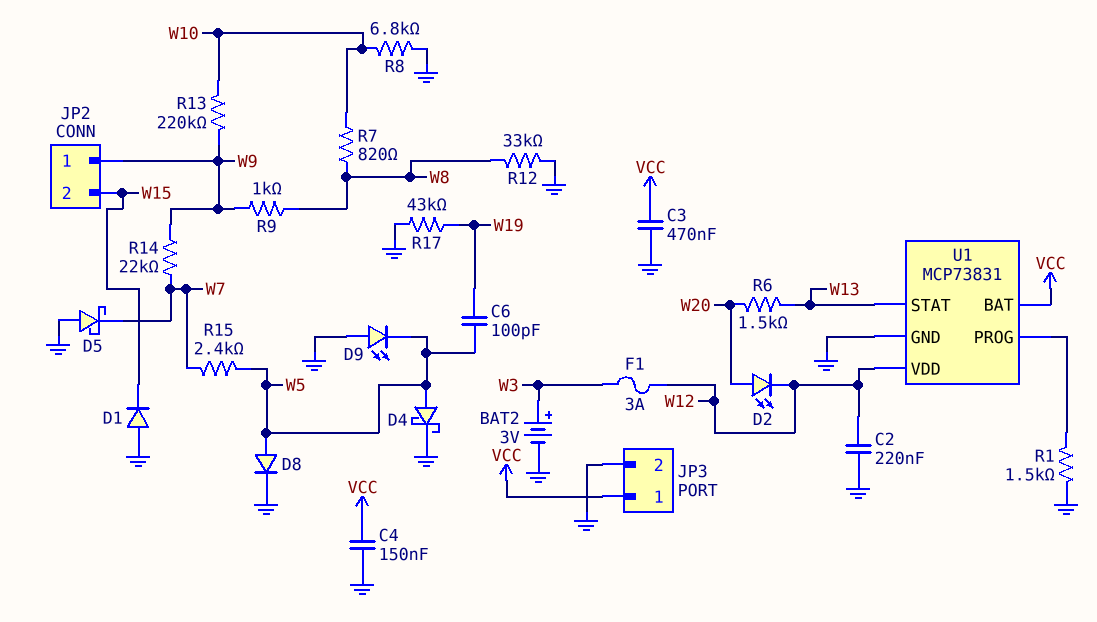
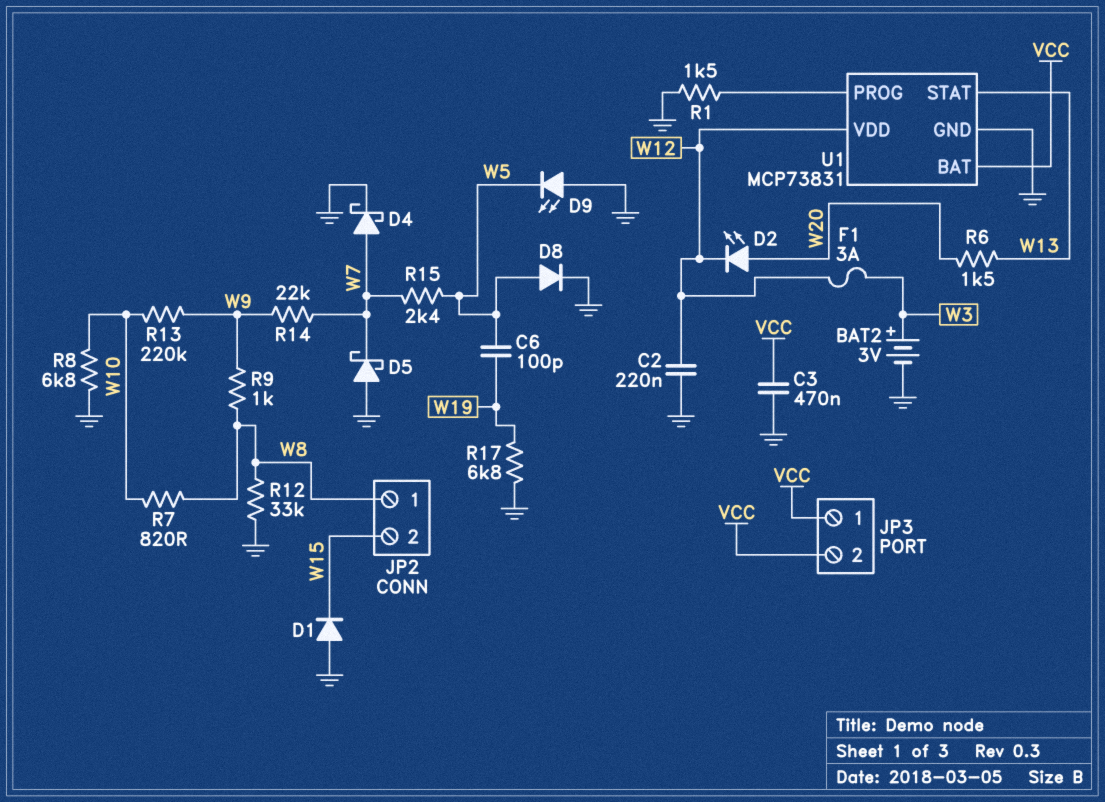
C4: 150nF (GND, VCC) -> none
D4: schottky (A W5, K GND) -> schottky (A W7, K GND)
JP2 pin 1: W9 -> W8
JP3 pin 2: GND -> VCC
R17: 43k (GND, W19) -> 6.8k (GND, W19)

